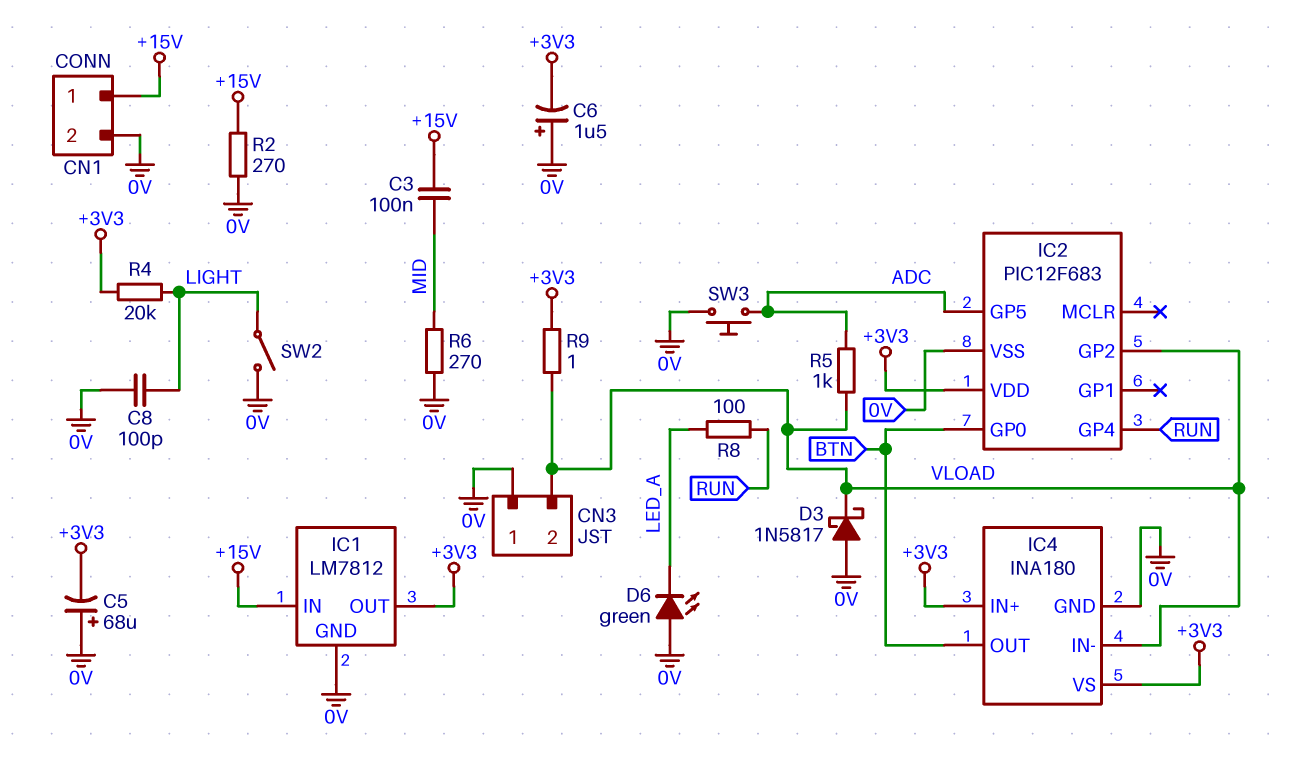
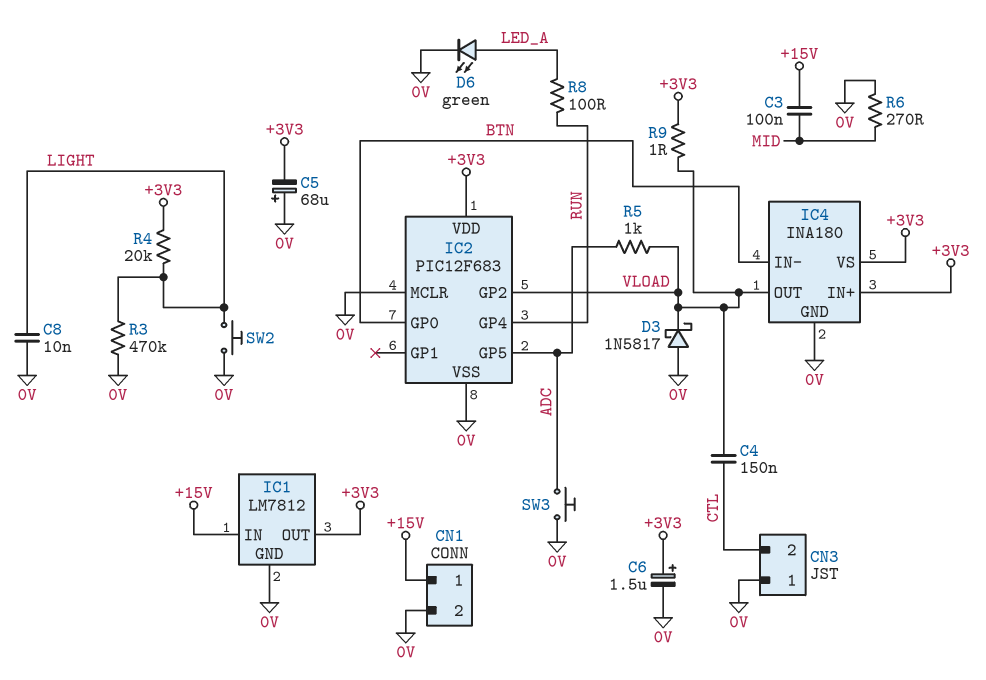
C4: none -> 150nF (CTL, VLOAD)
C6: 1.5uF (plus 0V, minus +3V3) -> 1.5uF (plus +3V3, minus 0V)
C8: 100pF (0V, LIGHT) -> 10nF (0V, LIGHT)
CN3 pin 2: VLOAD -> CTL
D6: LED green (A 0V, K LED_A) -> LED green (A LED_A, K 0V)
IC2 pin MCLR: none -> 0V
IC4 pin IN-: VLOAD -> BTN
IC4 pin OUT: BTN -> VLOAD
R2: 270 (+15V, 0V) -> none
R3: none -> 470k (0V, LIGHT)
SW2: switch (0V, LIGHT) -> button (0V, LIGHT)

